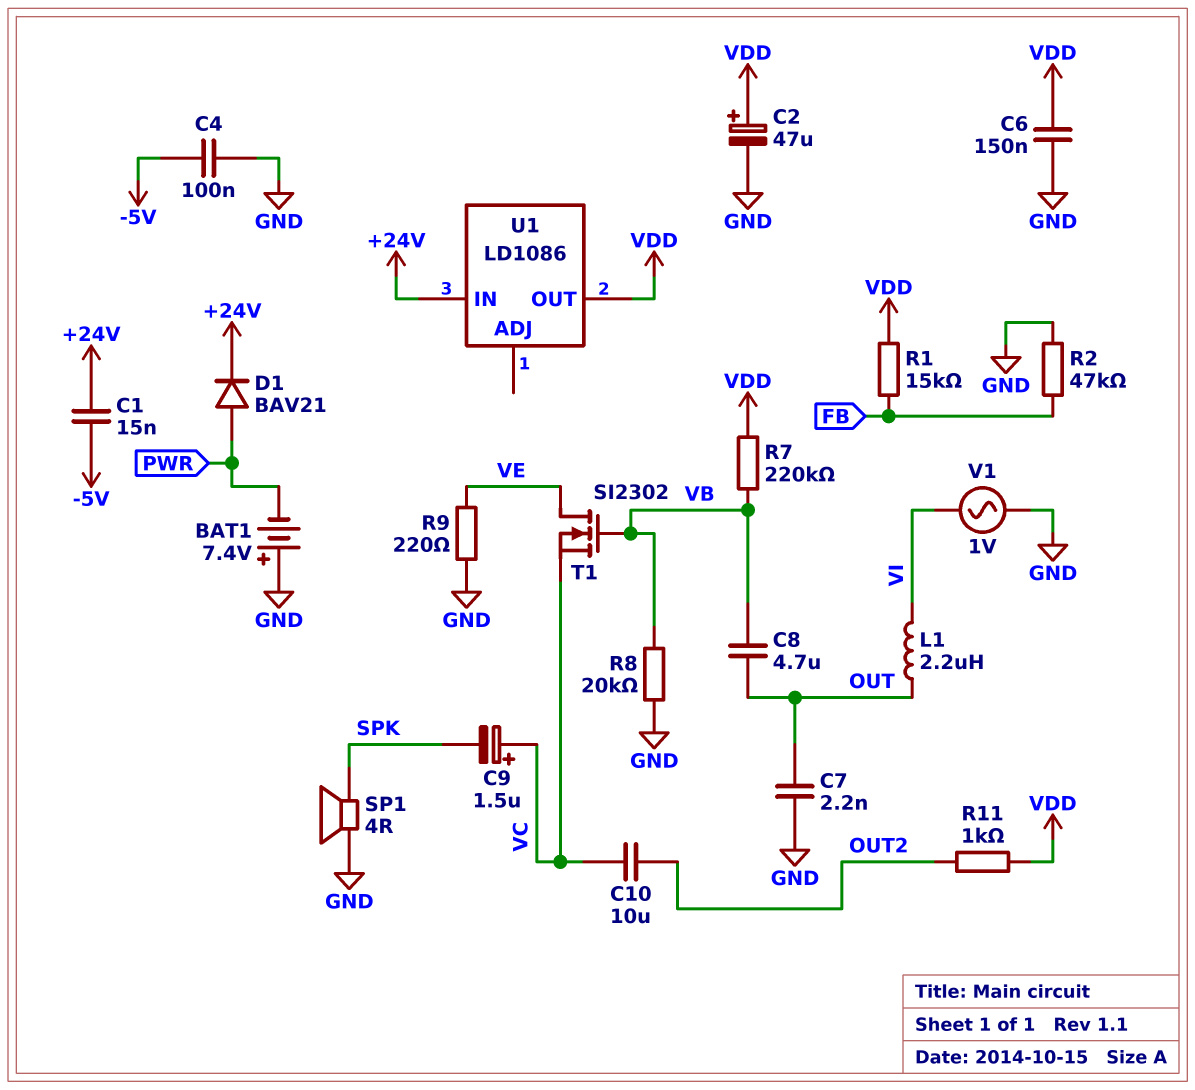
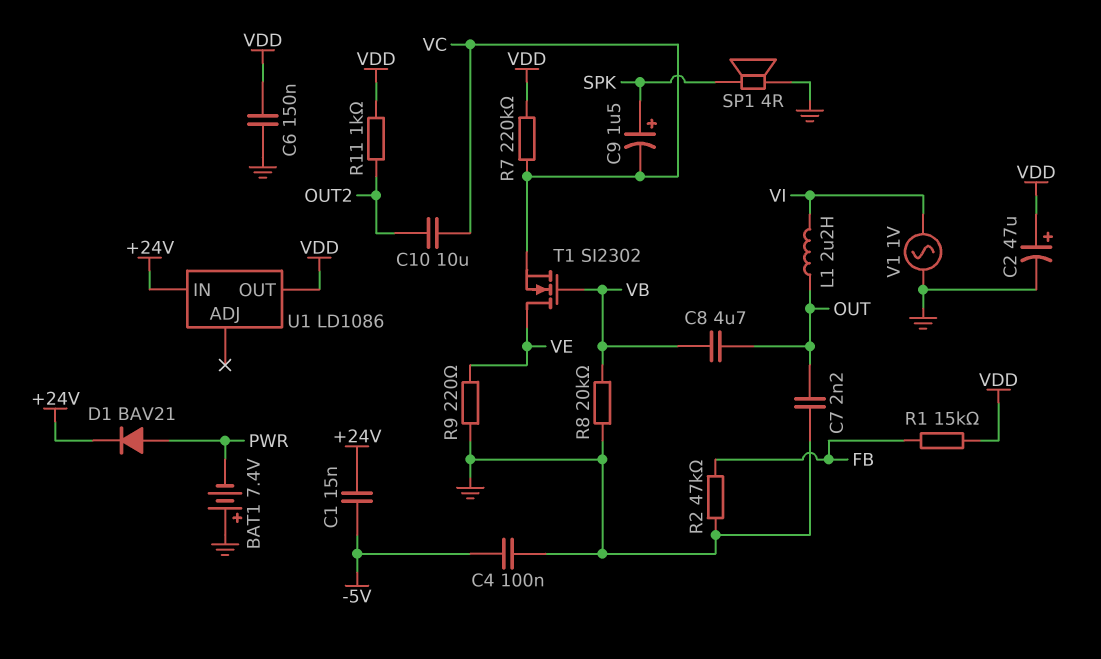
C9: 1.5uF (plus VC, minus SPK) -> 1.5uF (plus SPK, minus VC)
R7: 220k (VB, VDD) -> 220k (VC, VDD)

